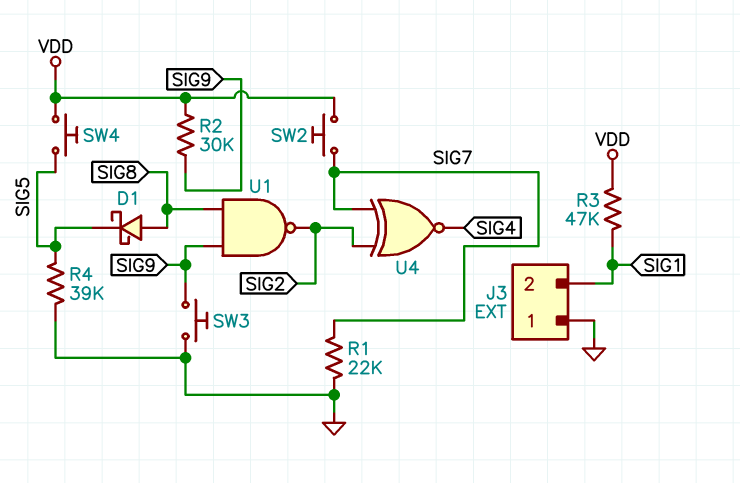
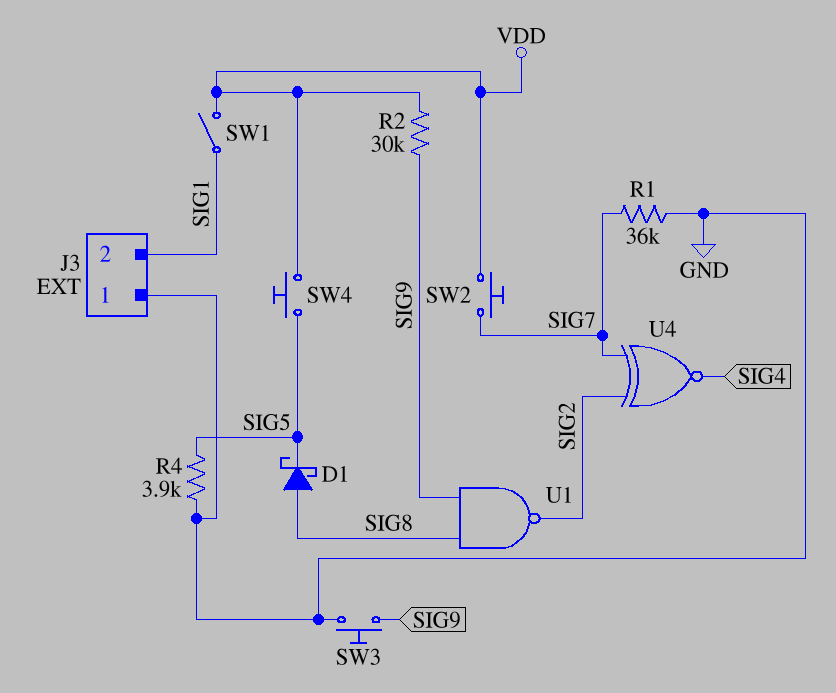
R1: 22k (GND, SIG7) -> 36k (GND, SIG7)
R3: 47k (SIG1, VDD) -> none
R4: 39k (GND, SIG5) -> 3.9k (GND, SIG5)
SW1: none -> switch (SIG1, VDD)

